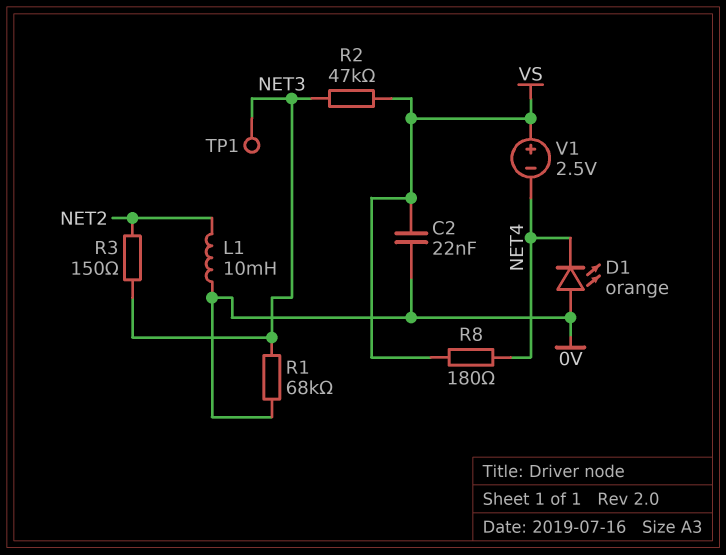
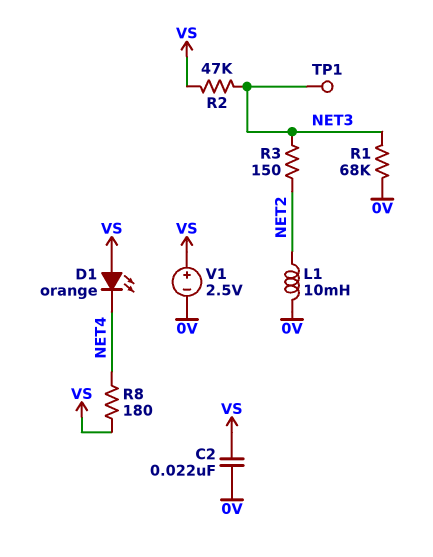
D1: LED orange (A 0V, K NET4) -> LED orange (A VS, K NET4)
V1: 2.5V (plus VS, minus NET4) -> 2.5V (plus VS, minus 0V)

